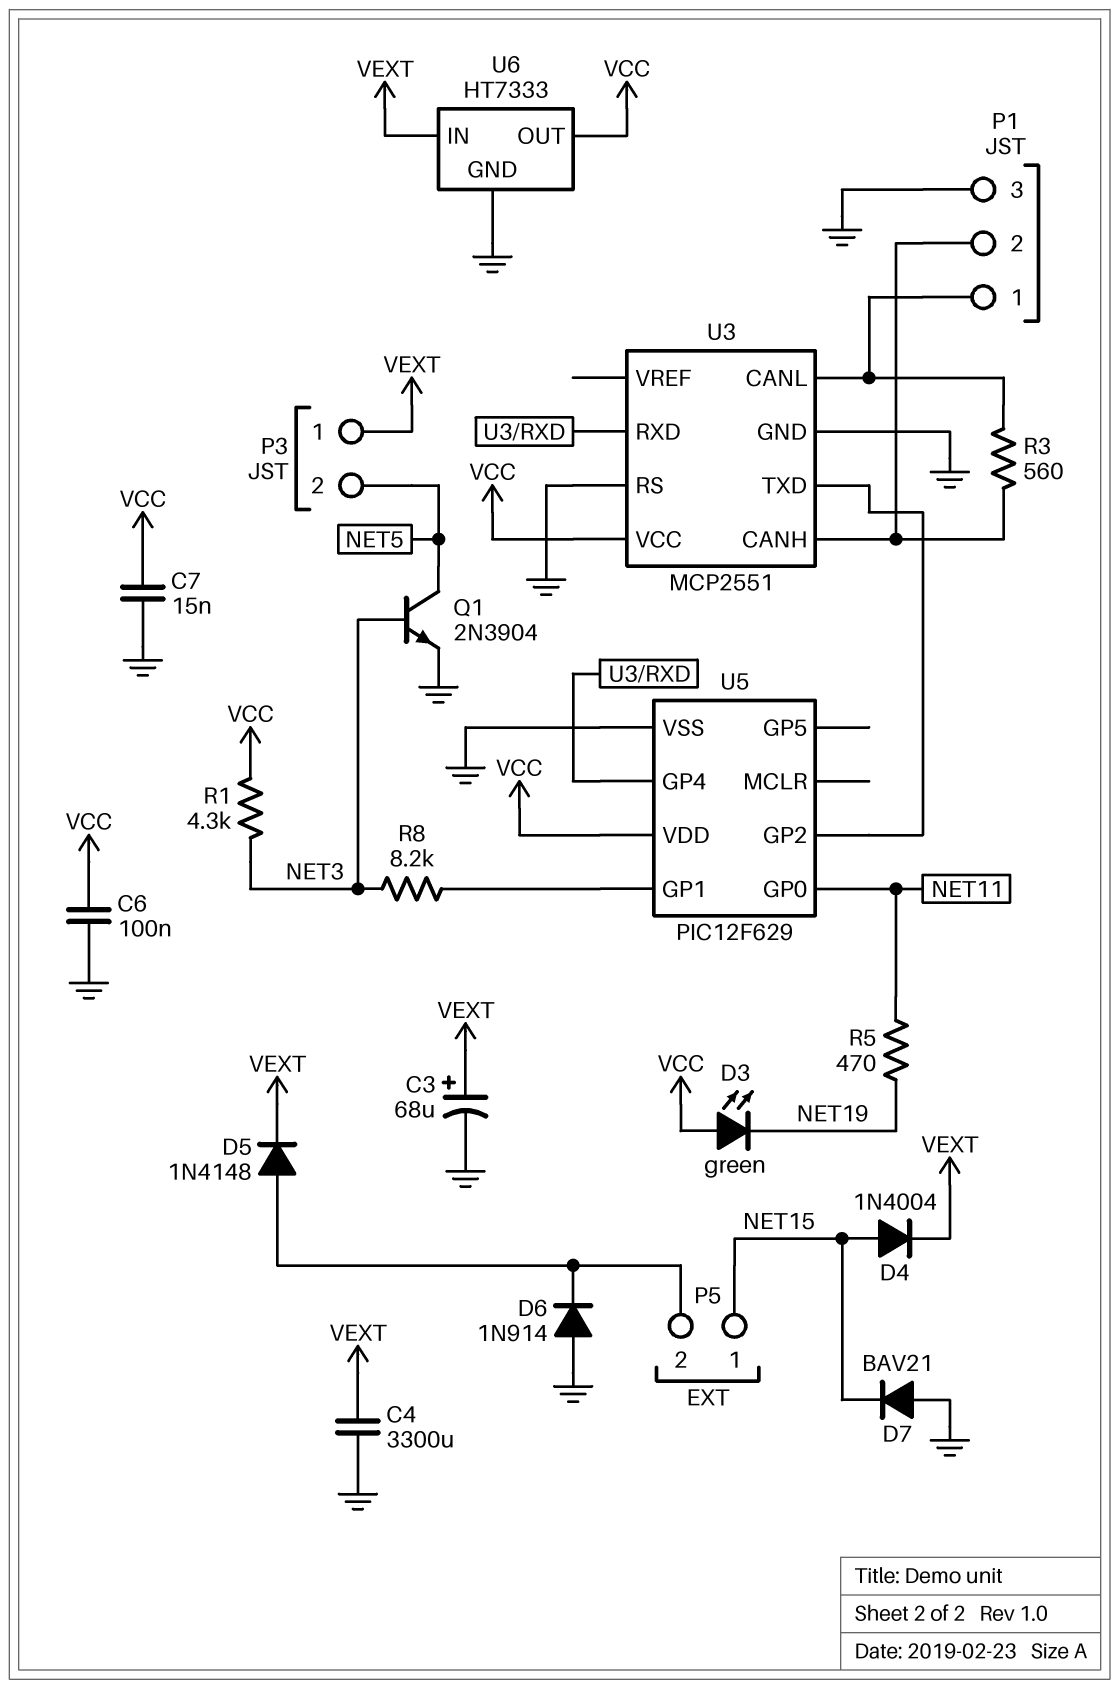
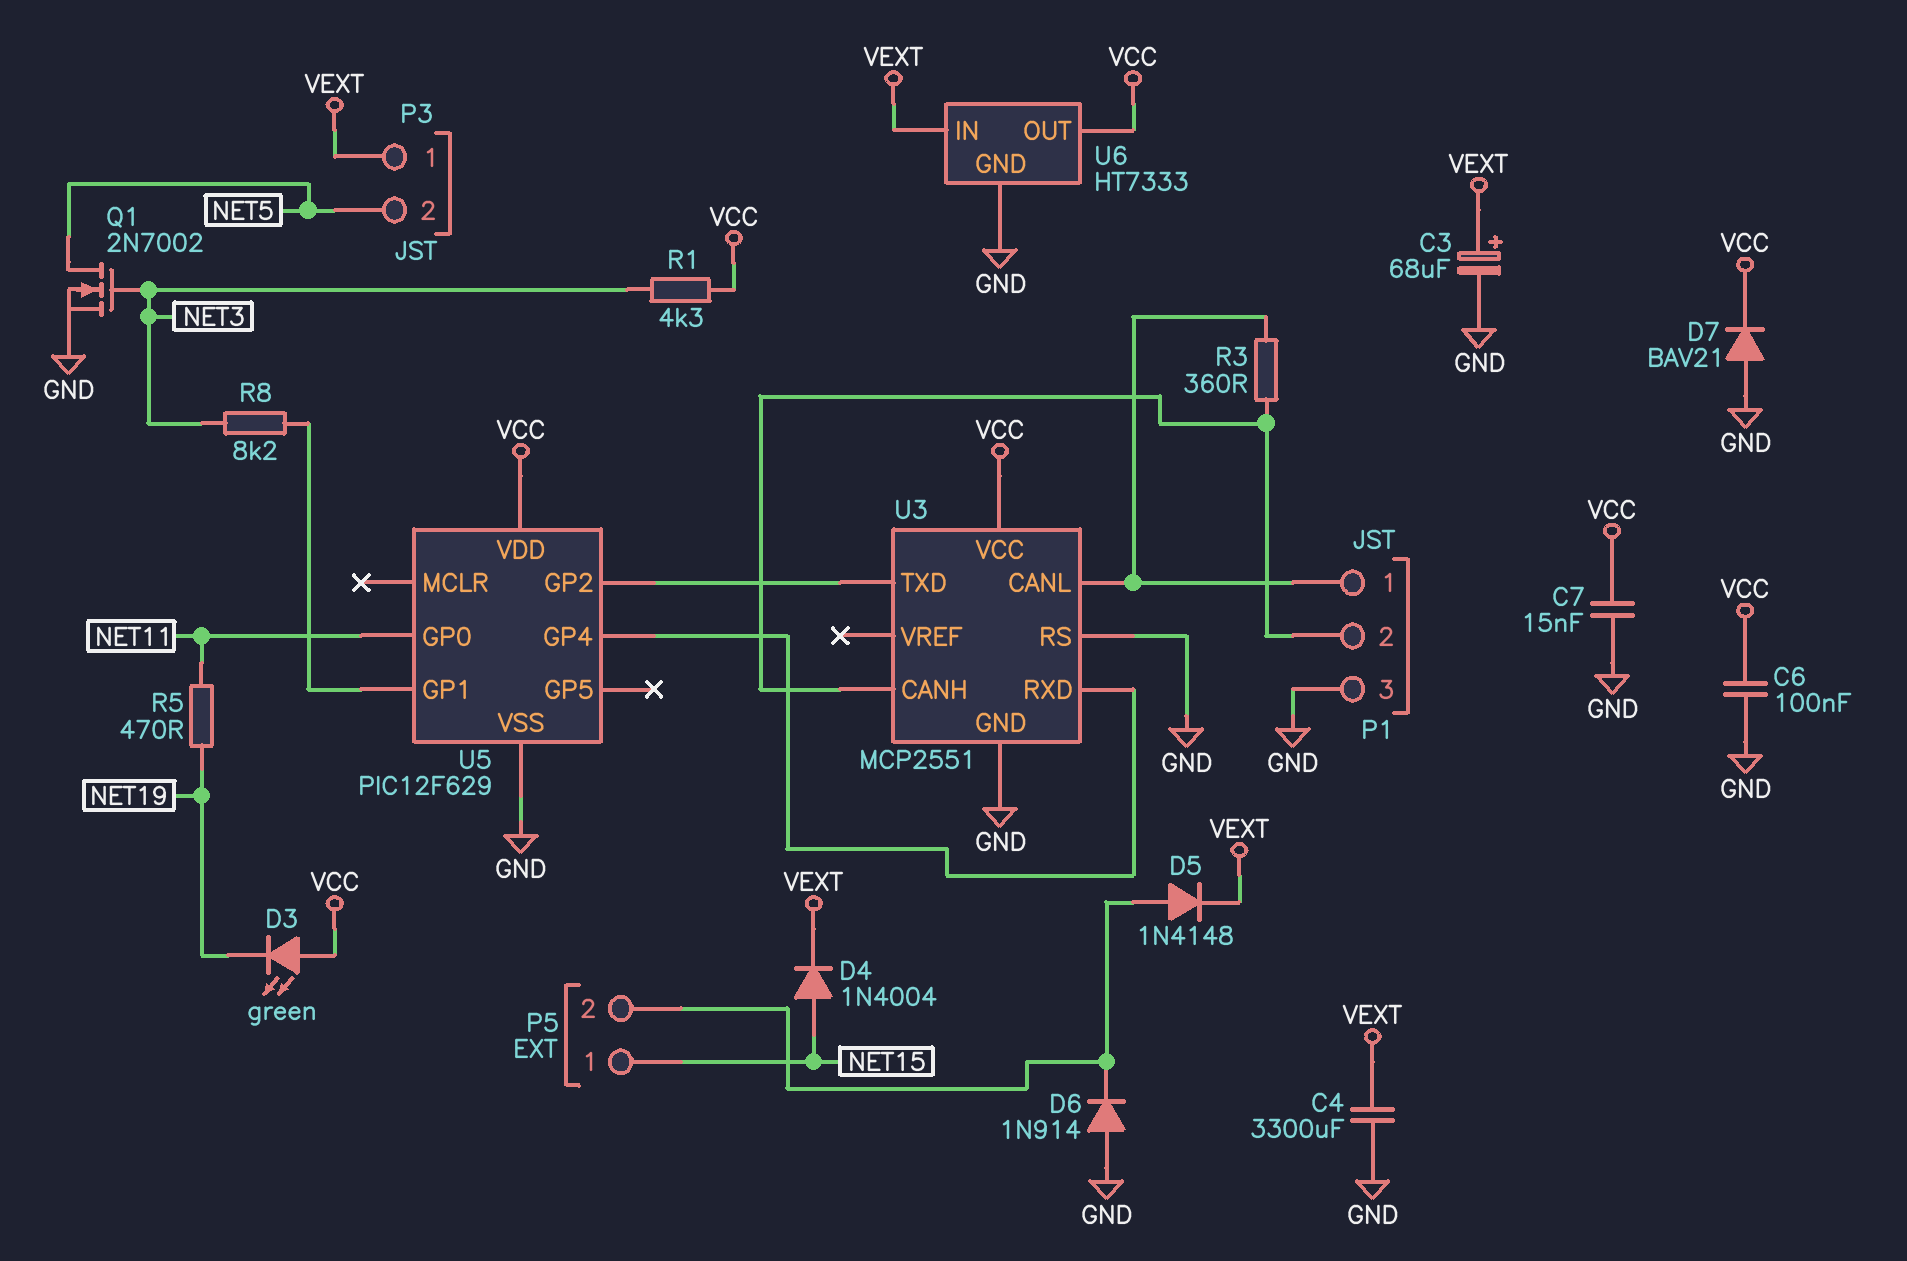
D7: diode BAV21 (A GND, K NET15) -> diode BAV21 (A GND, K VCC)
Q1: NPN 2N3904 (B NET3, C NET5, E GND) -> NMOS 2N7002 (G NET3, D NET5, S GND)
R3: 560 (P1/1, P1/2) -> 360 (P1/1, P1/2)

